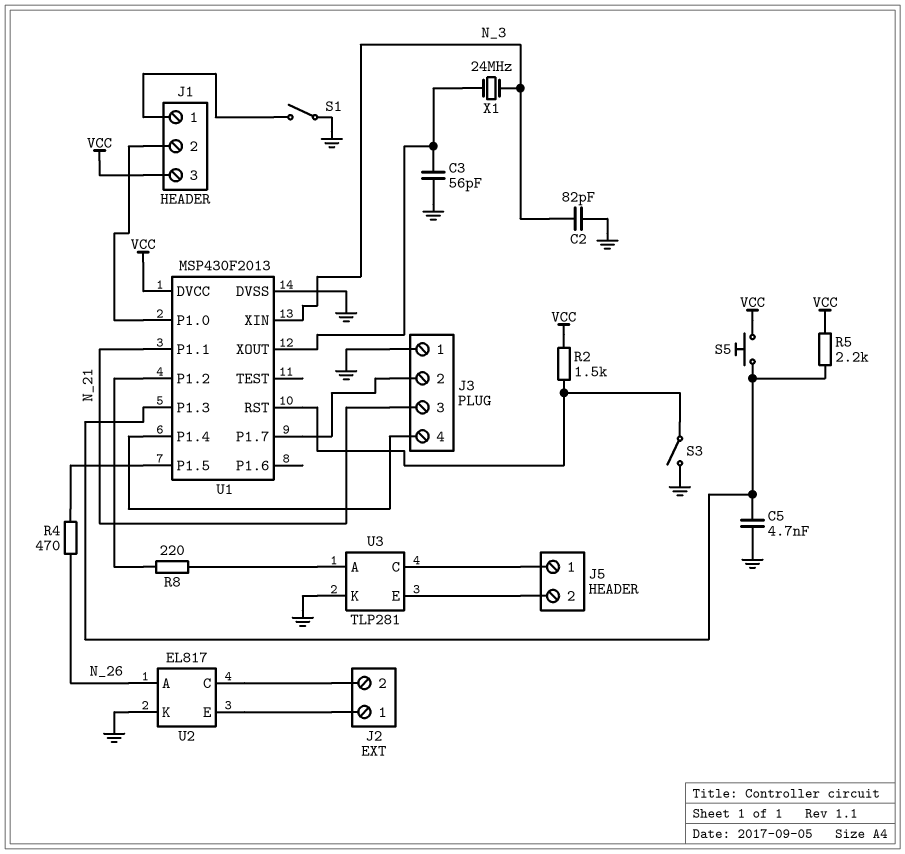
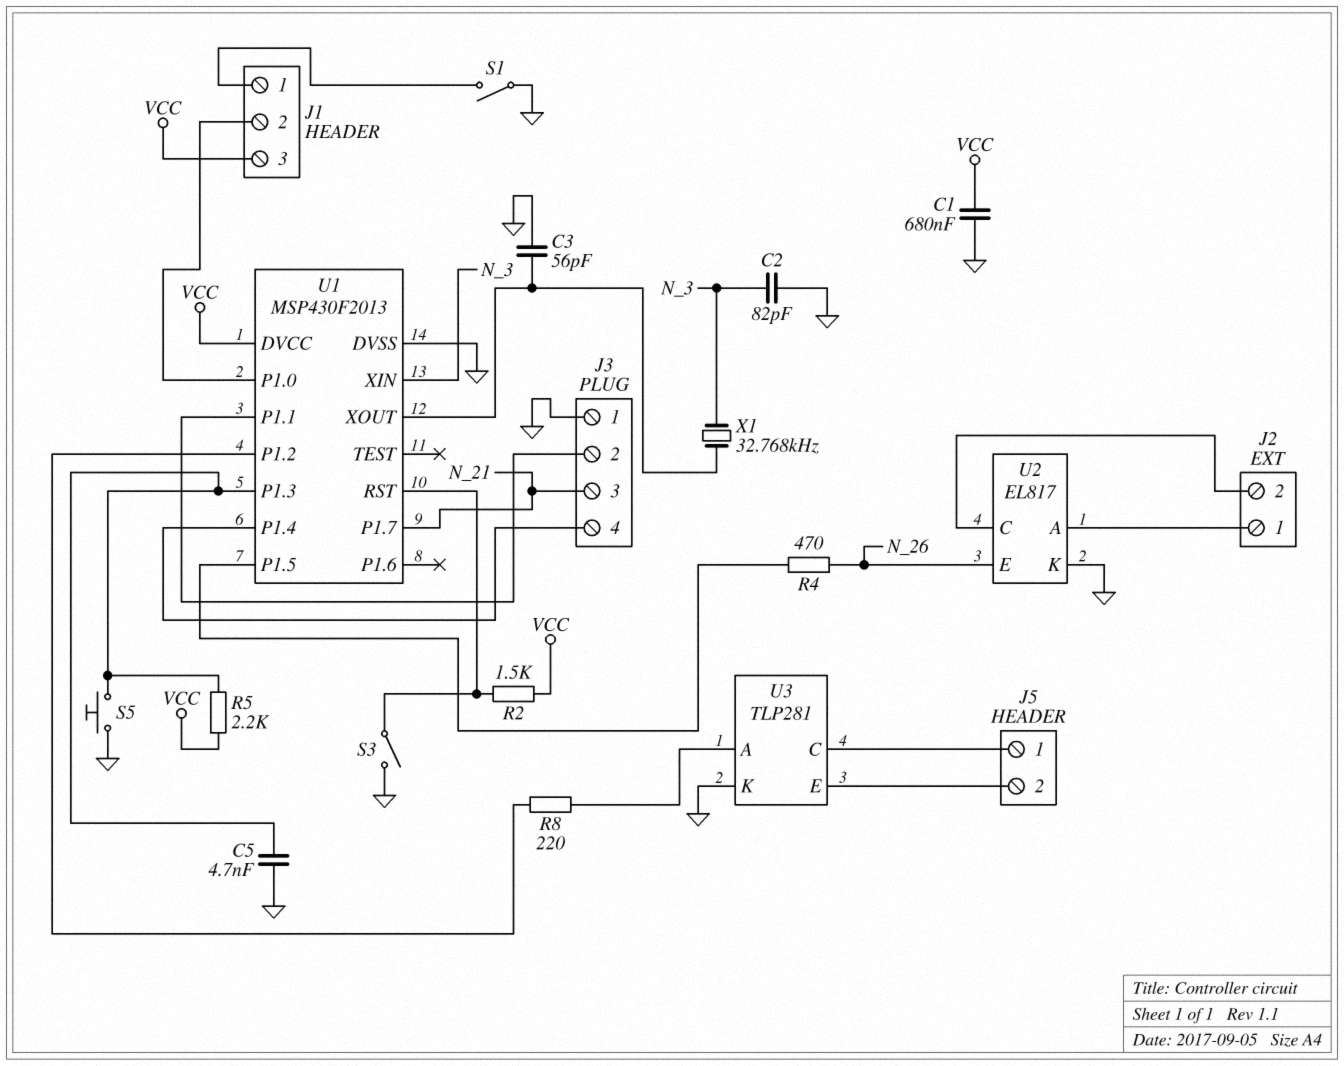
C1: none -> 680nF (GND, VCC)
S5: button (U1/P1.3, VCC) -> button (GND, U1/P1.3)
U1 pin P1.1: N_21 -> J3/2
U1 pin P1.7: J3/2 -> N_21
U2 pin A: N_26 -> J2/1
U2 pin E: J2/1 -> N_26
X1: 24MHz (N_3, U1/XOUT) -> 32.768kHz (N_3, U1/XOUT)

